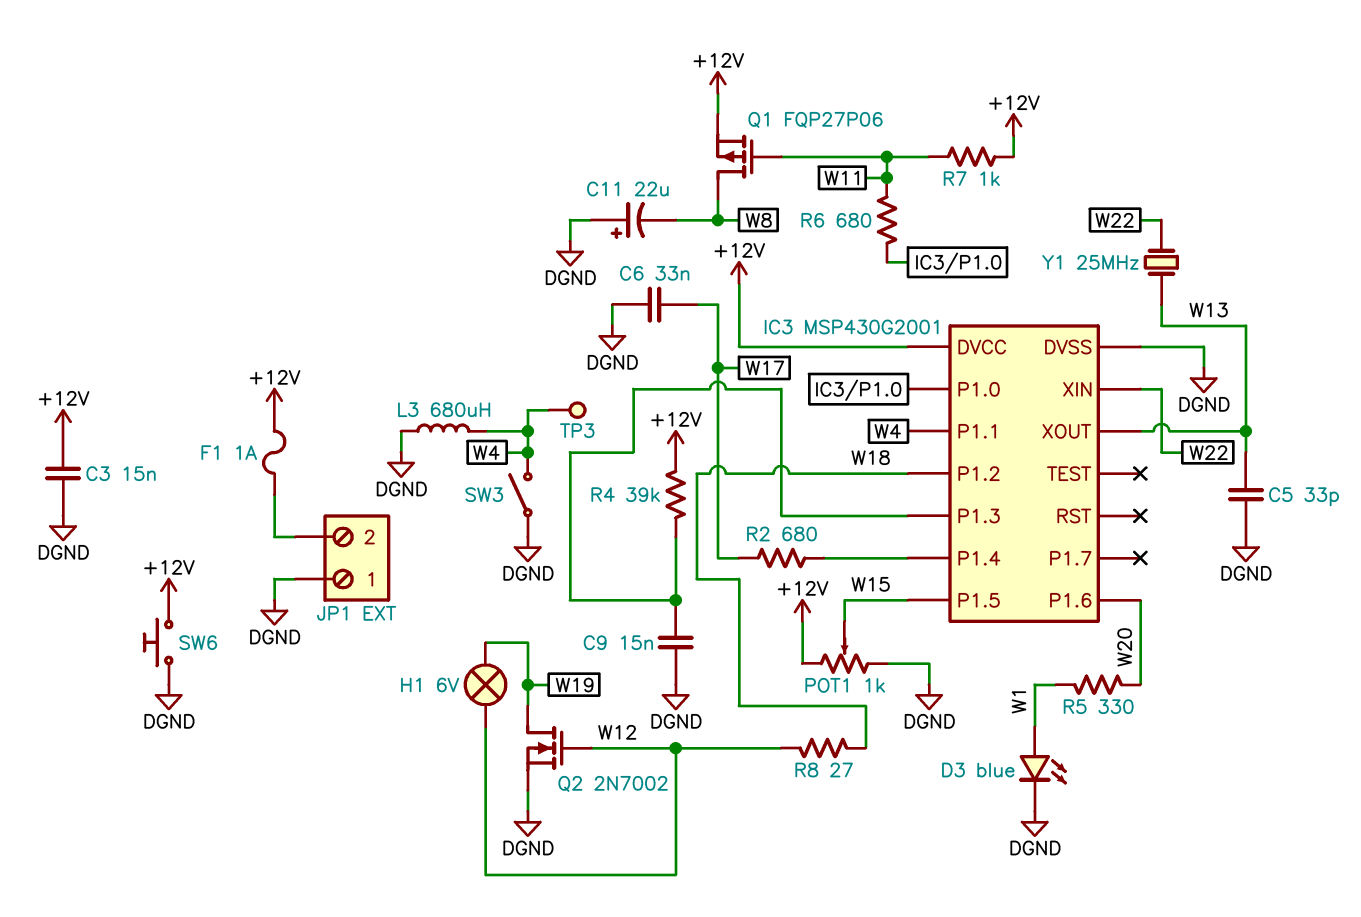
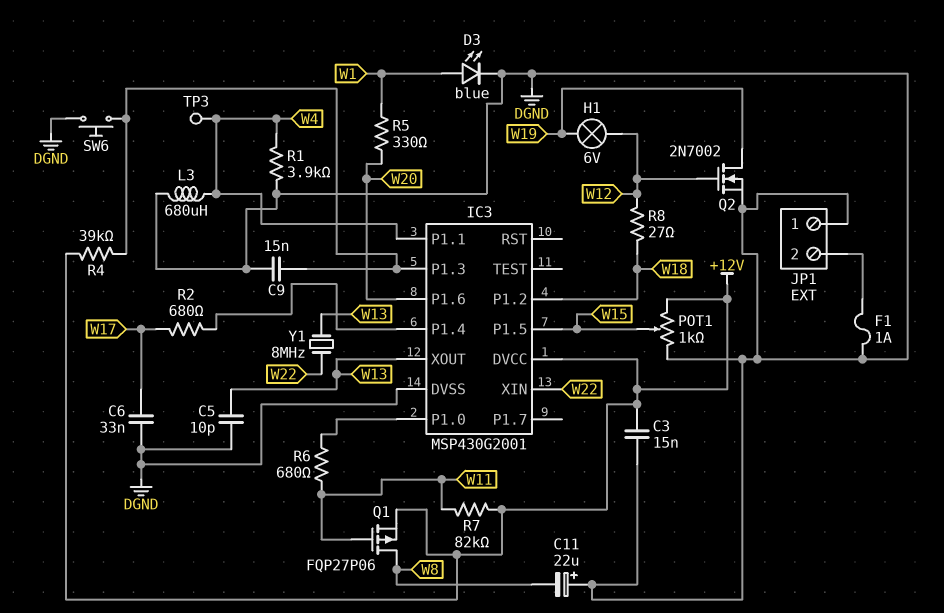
C5: 33pF (DGND, W13) -> 10pF (DGND, W13)
F1: 1A (+12V, JP1/2) -> 1A (DGND, JP1/2)
R1: none -> 3.9k (DGND, W4)
R7: 1k (+12V, W11) -> 82k (+12V, W11)
SW3: switch (DGND, W4) -> none
SW6: button (+12V, DGND) -> button (DGND, IC3/P1.3)
Y1: 25MHz (W13, W22) -> 8MHz (W13, W22)

